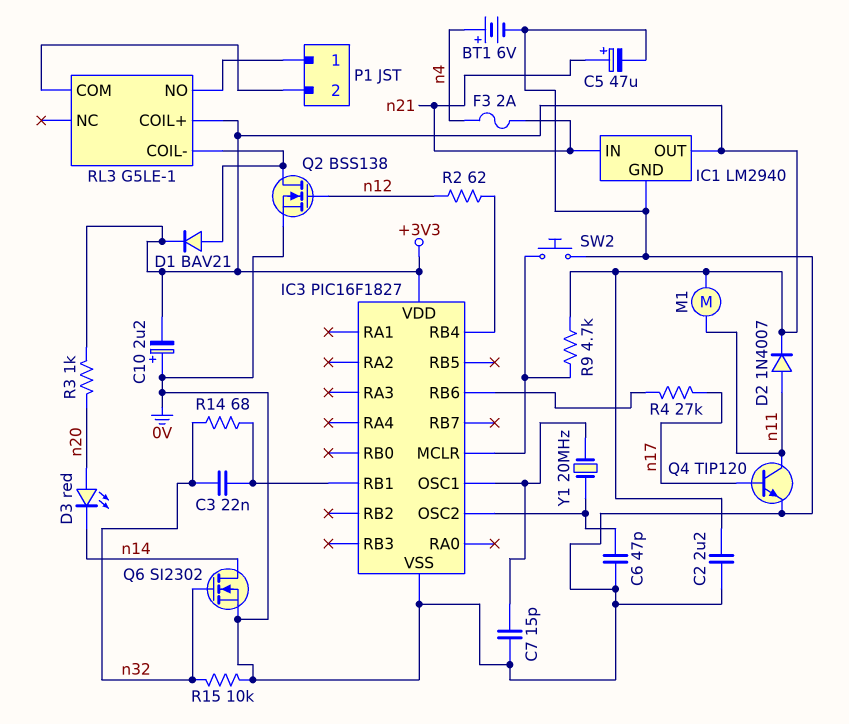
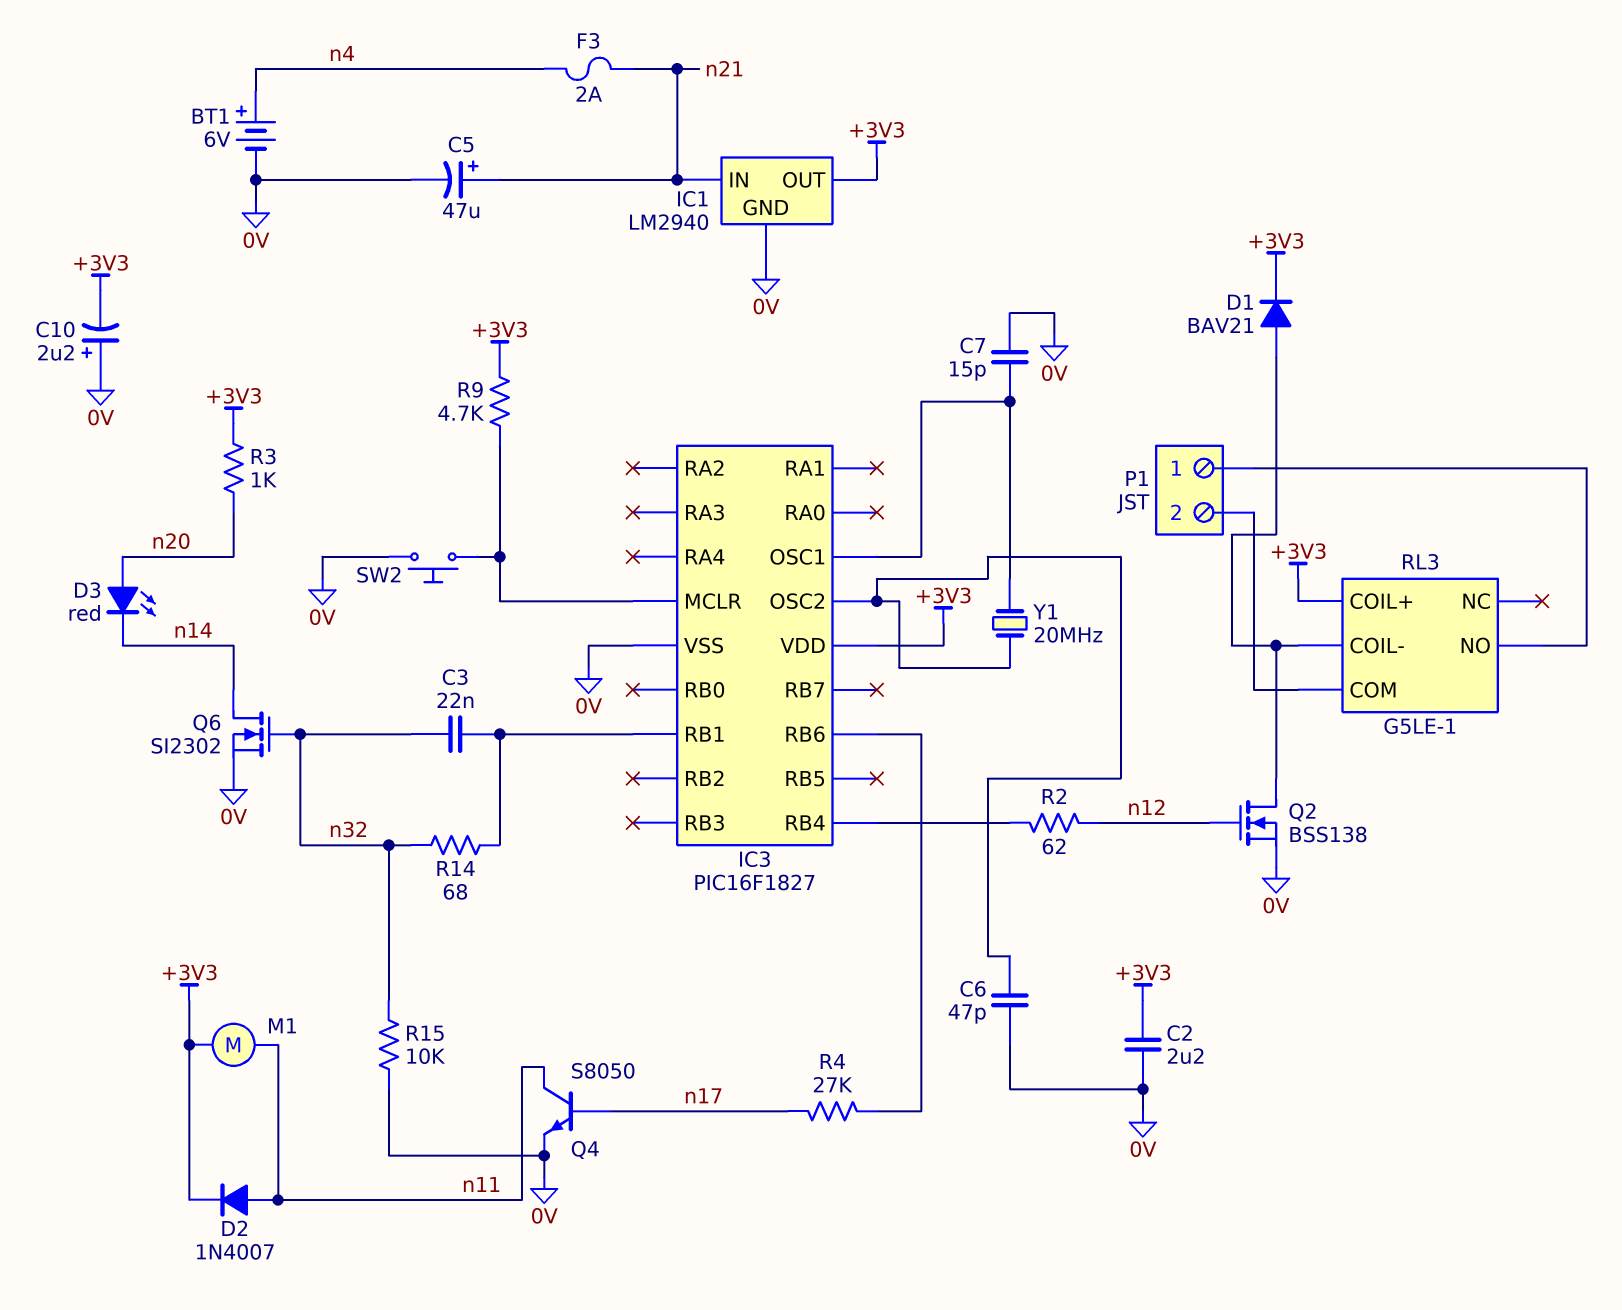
Q4: NPN TIP120 (B n17, C n11, E 0V) -> NPN S8050 (B n17, C n11, E 0V)

